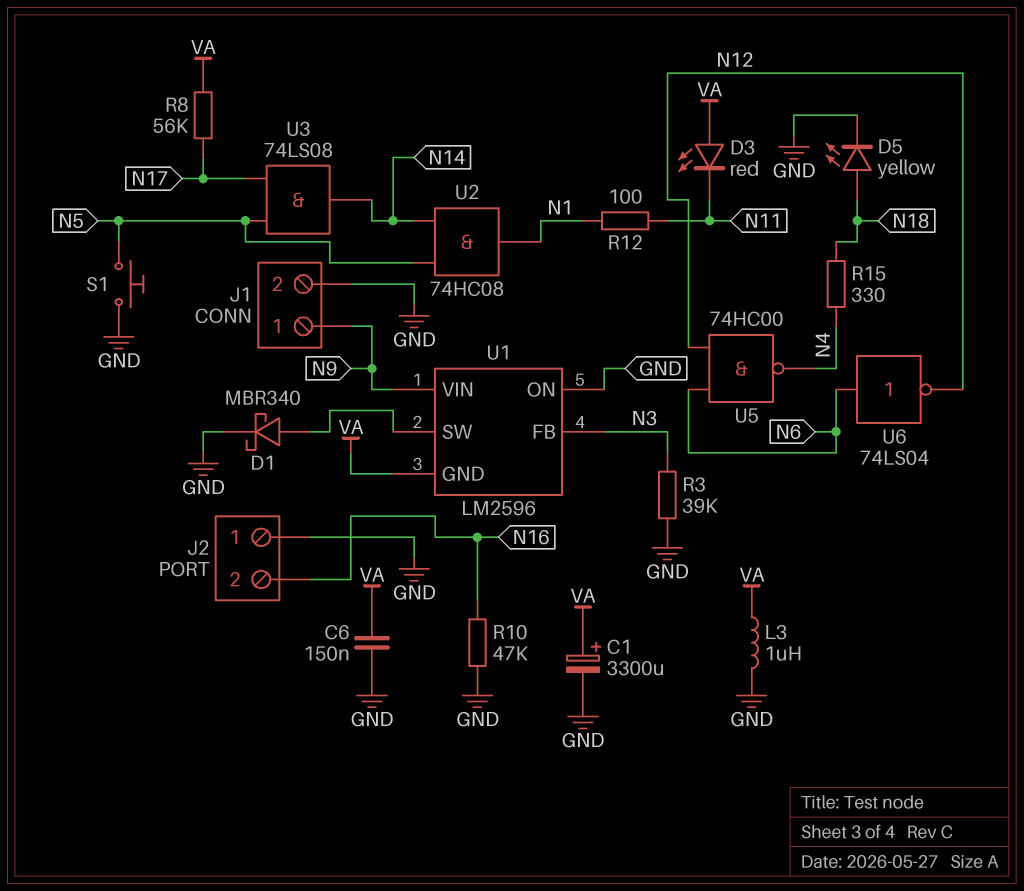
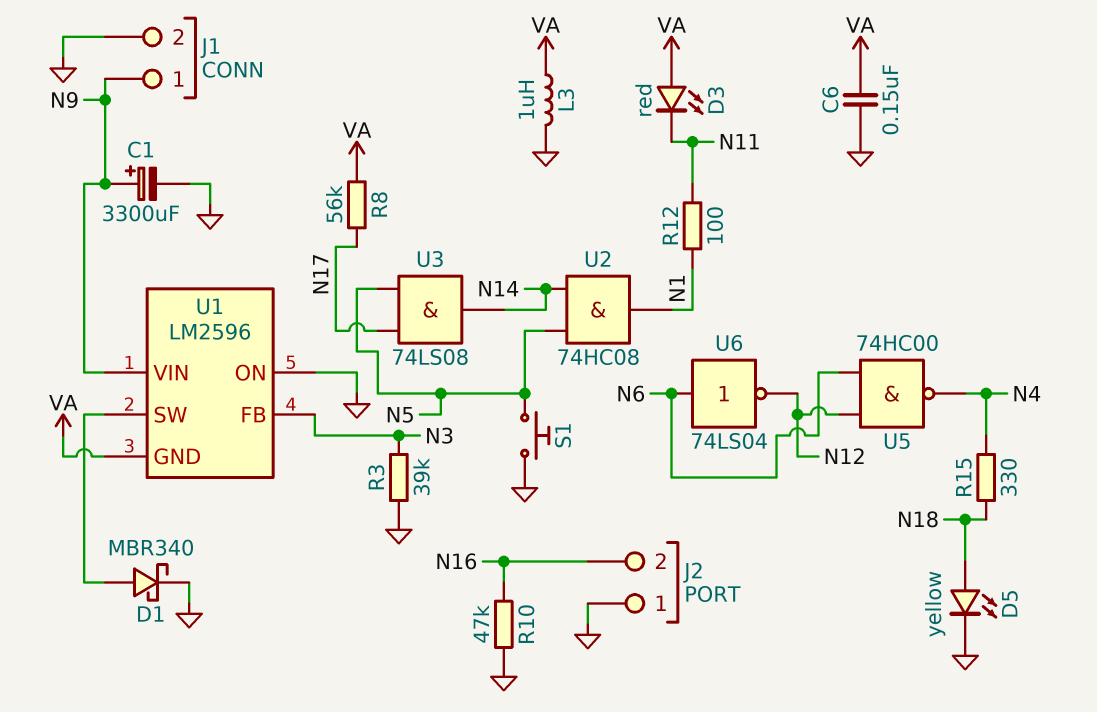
C1: 3300uF (plus VA, minus GND) -> 3300uF (plus N9, minus GND)

